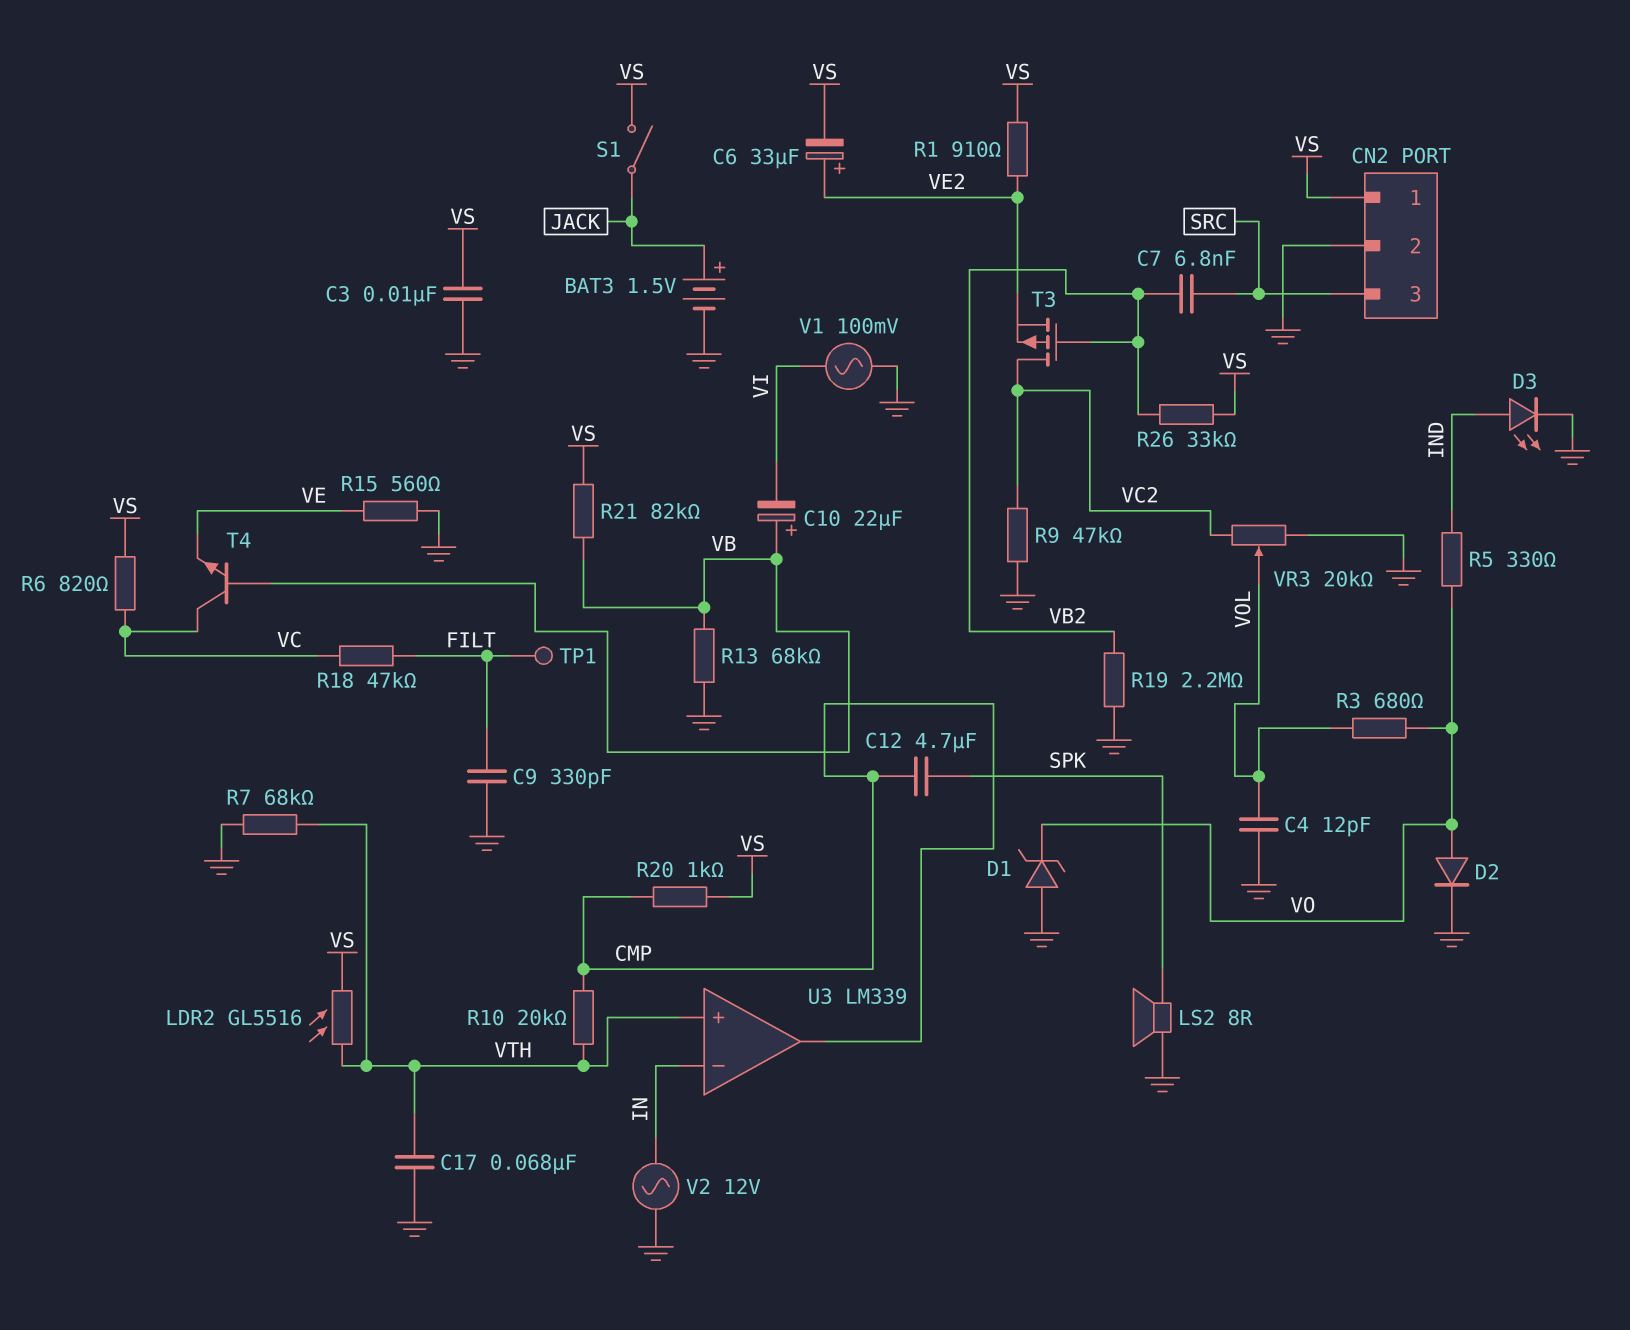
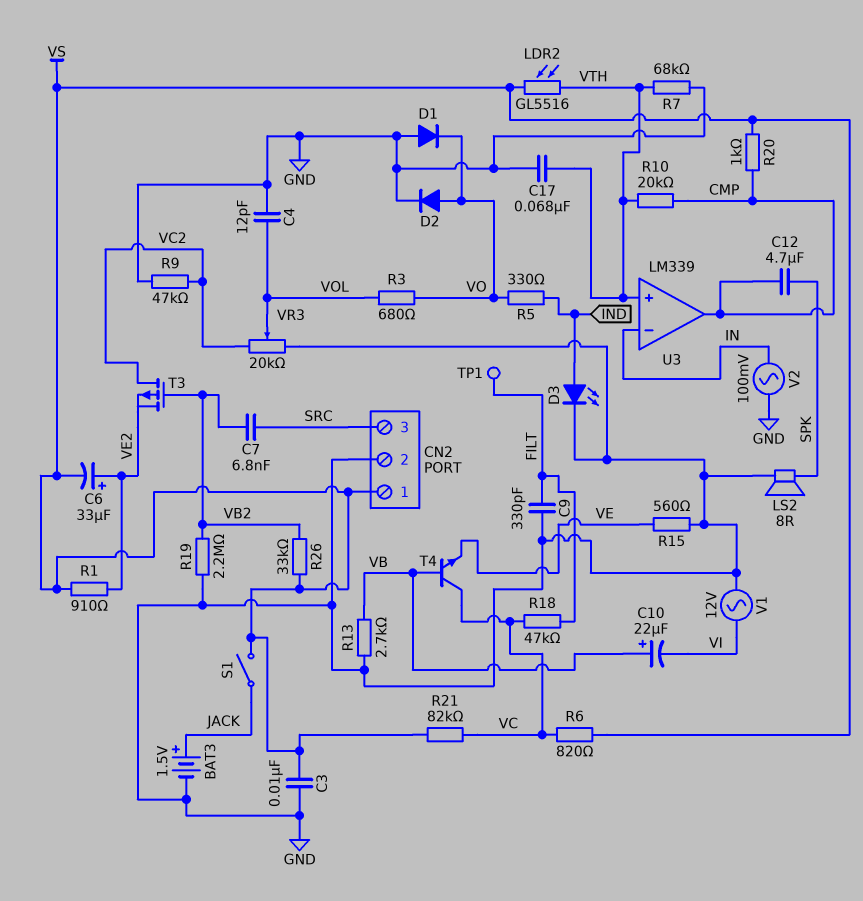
D1: zener (A GND, K VO) -> diode (A GND, K VO)
R13: 68k (GND, VB) -> 2.7k (GND, VB)
R21: 82k (VB, VS) -> 82k (VC, VS)
V1: AC 100mV (GND, VI) -> AC 12V (GND, VI)
V2: AC 12V (GND, IN) -> AC 100mV (GND, IN)

